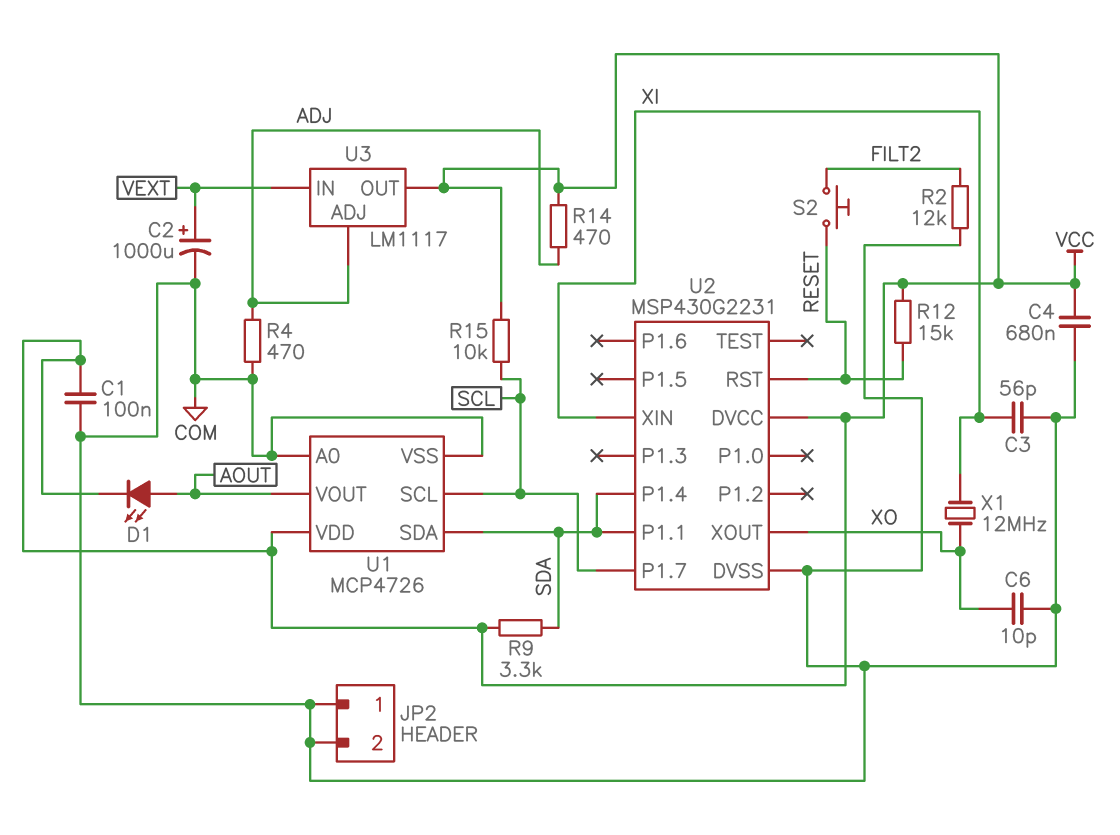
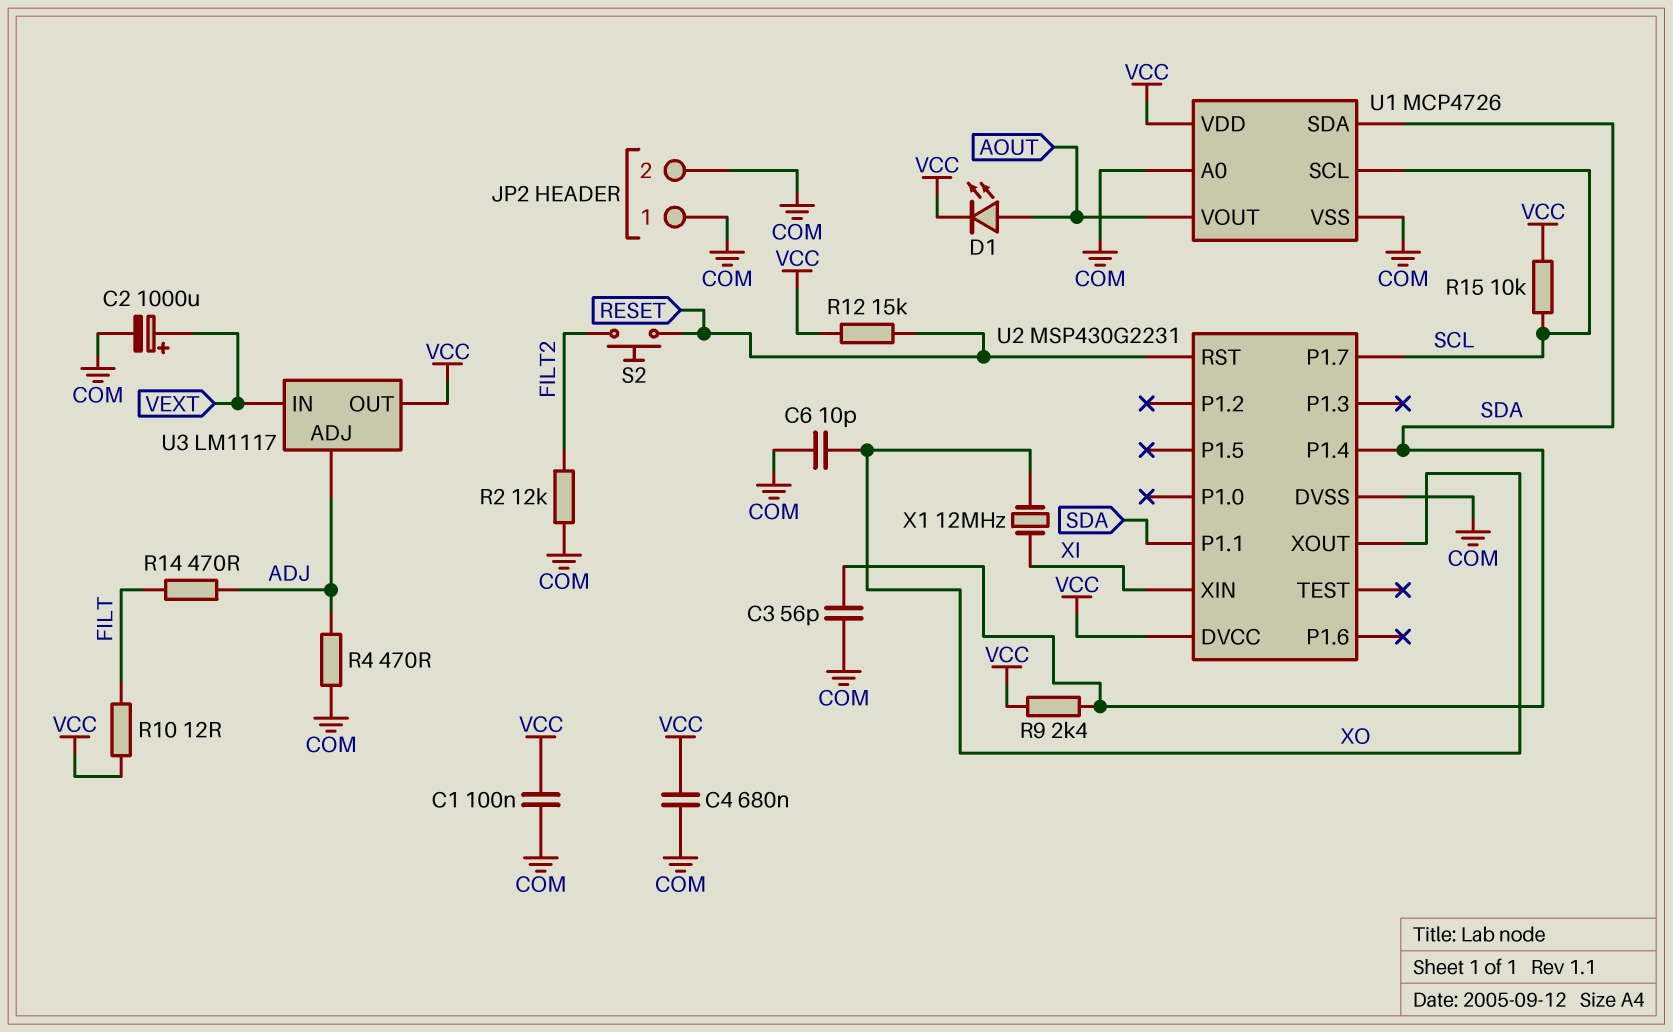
C3: 56pF (COM, XI) -> 56pF (COM, SDA)
R9: 3.3k (SDA, VCC) -> 2.4k (SDA, VCC)
R10: none -> 12 (FILT, VCC)
R14: 470 (ADJ, VCC) -> 470 (ADJ, FILT)

